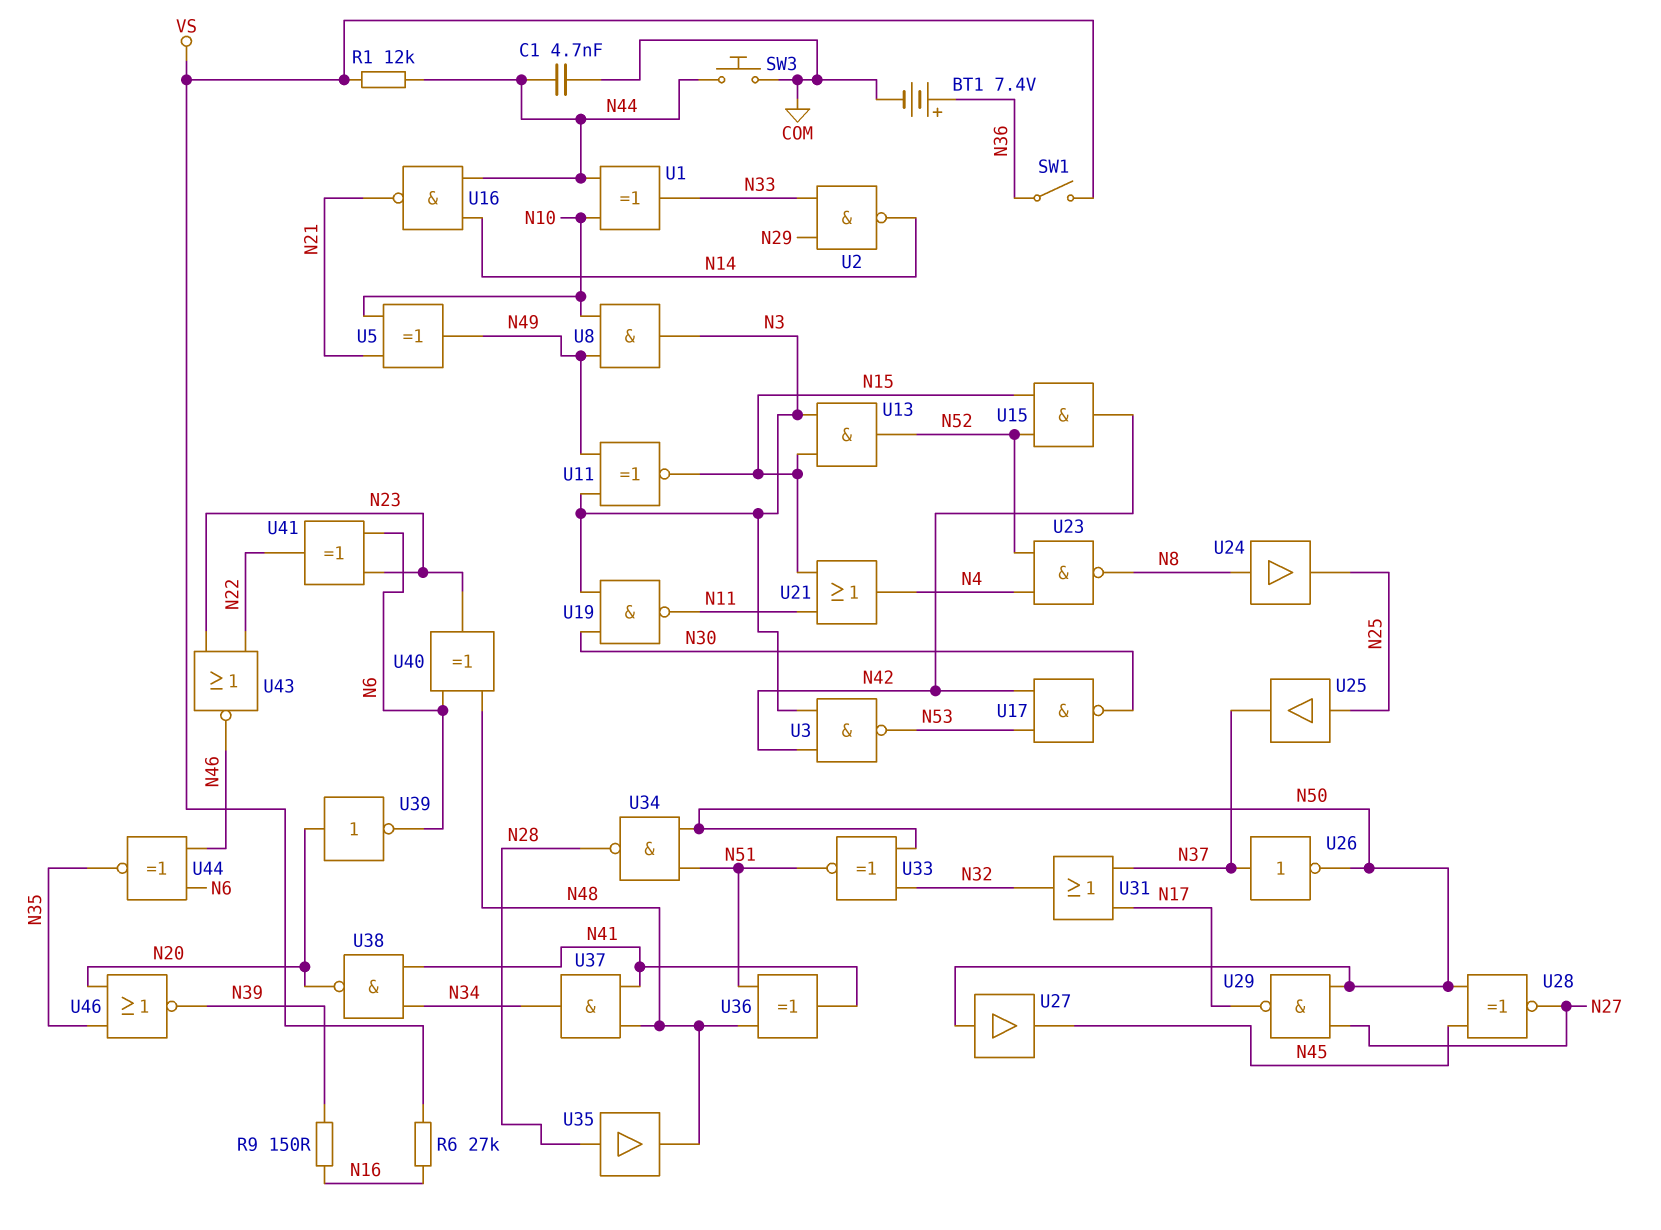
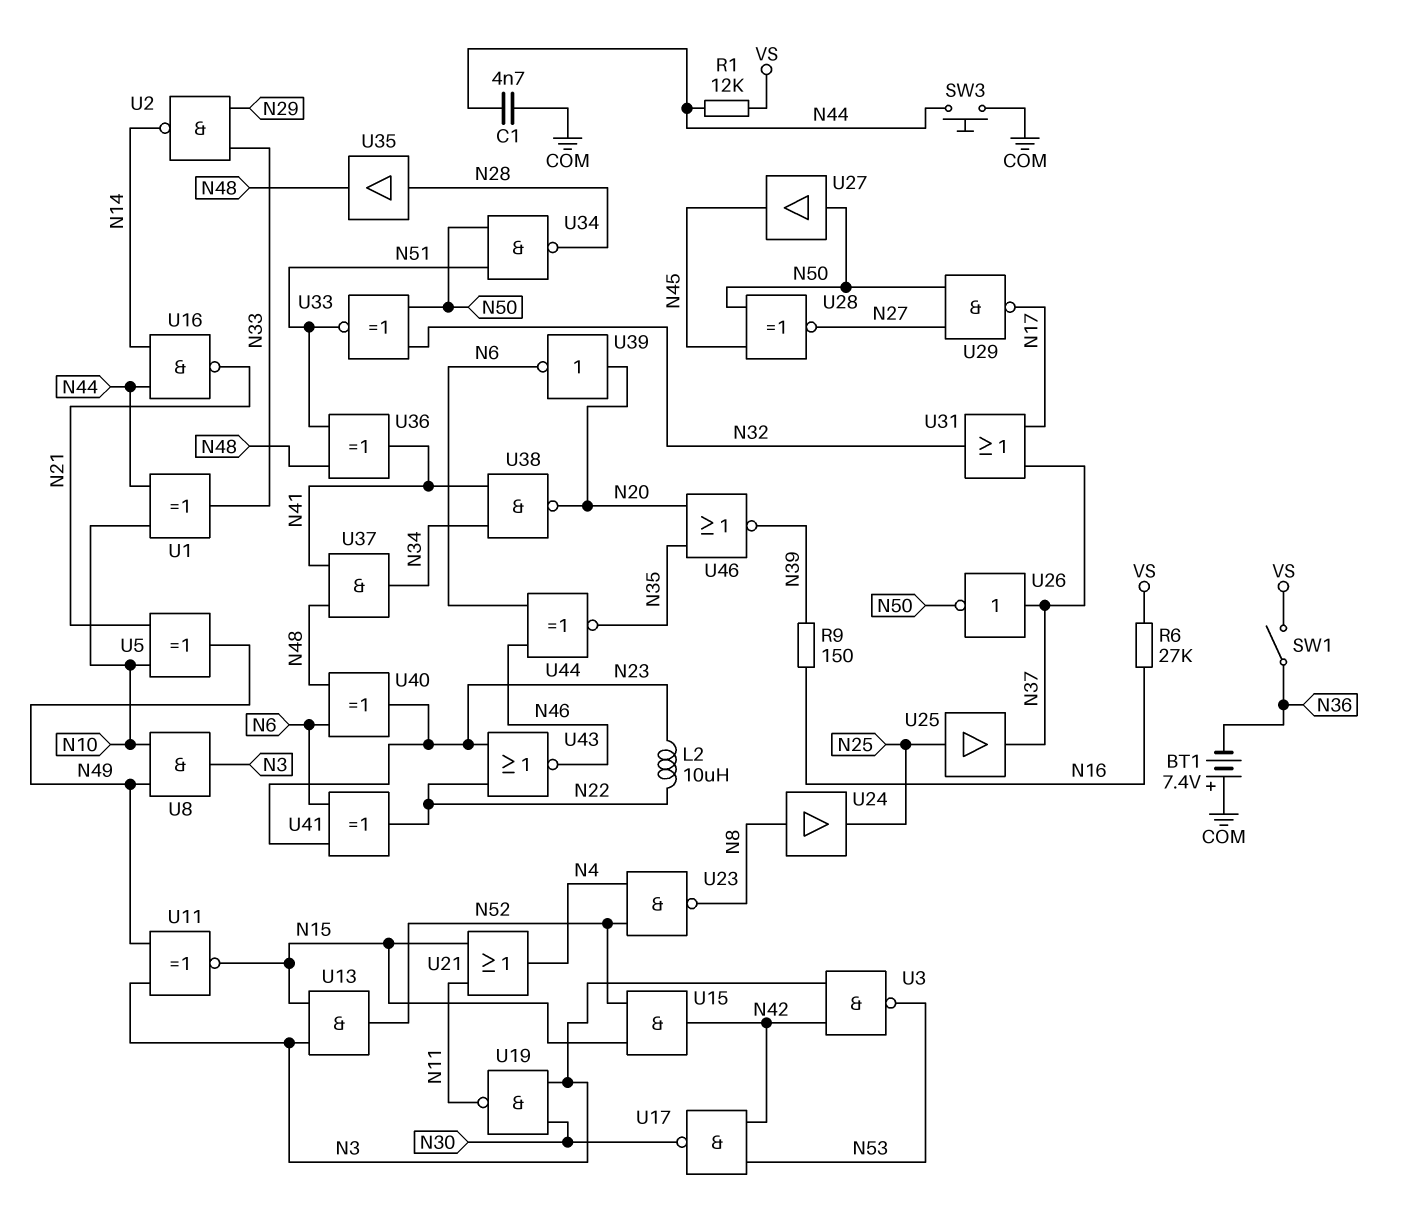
BT1: 7.4V (plus N36, minus COM) -> 7.4V (plus COM, minus N36)
L2: none -> 10uH (N22, N23)

